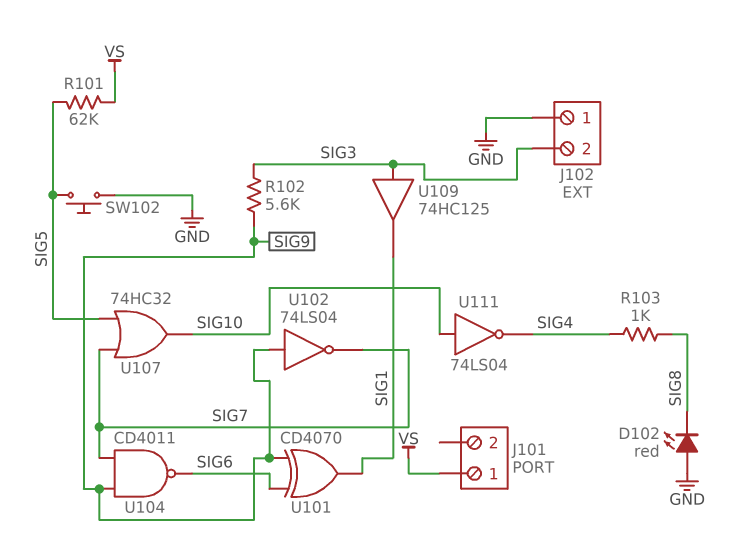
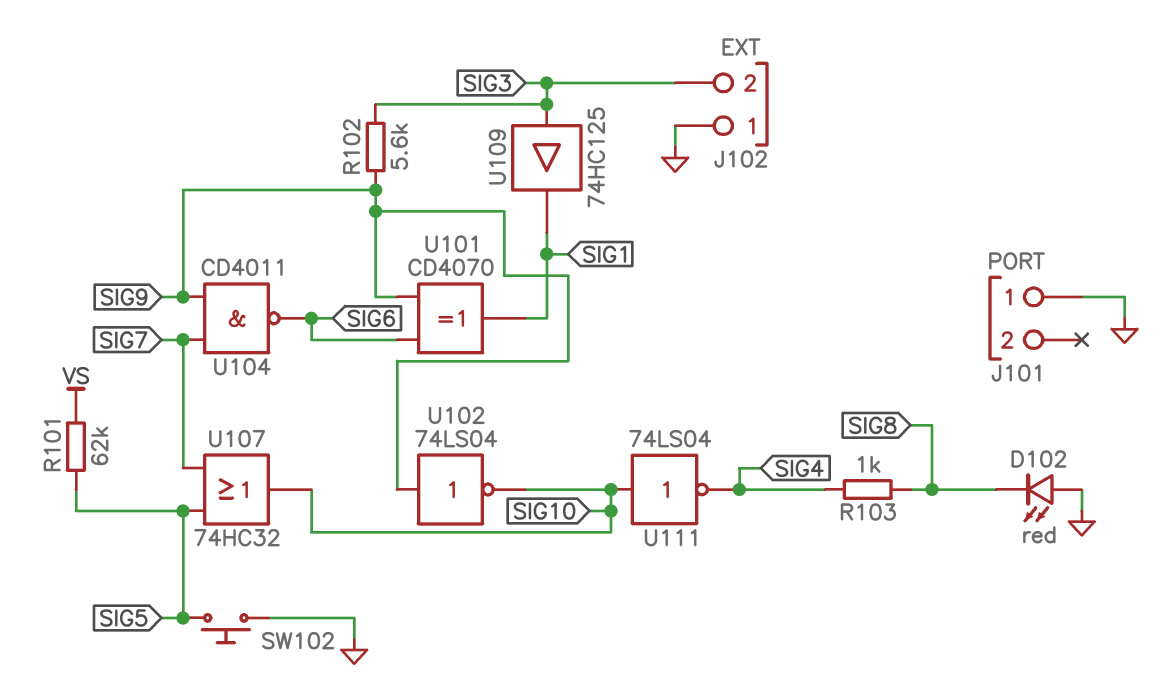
J101 pin 1: VS -> GND
U102: NOT 74LS04 (in SIG9, out SIG7) -> NOT 74LS04 (in SIG9, out SIG10)

